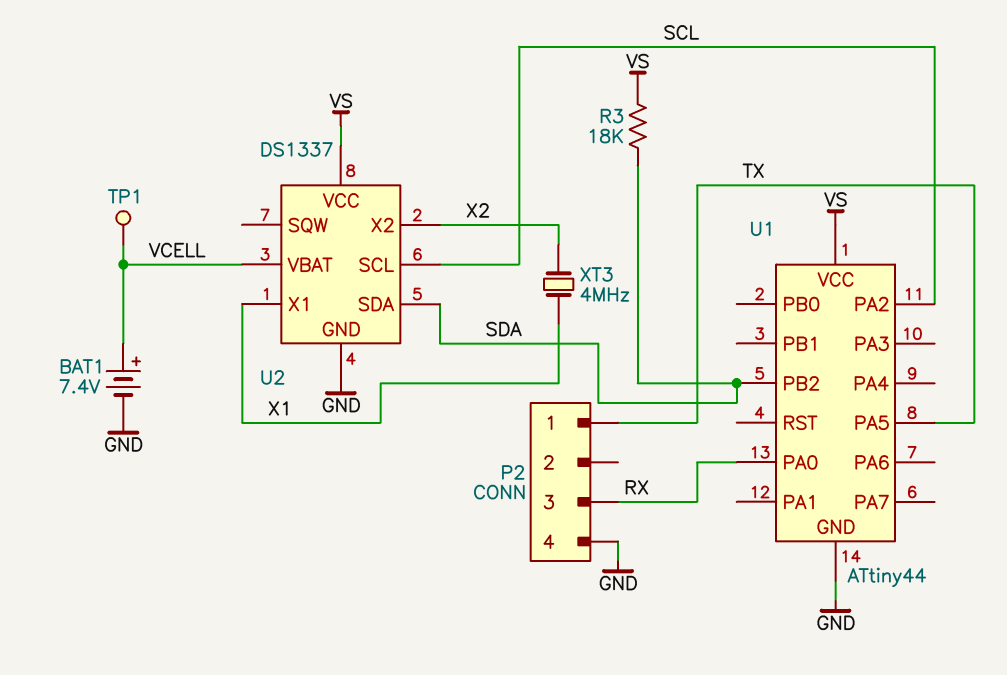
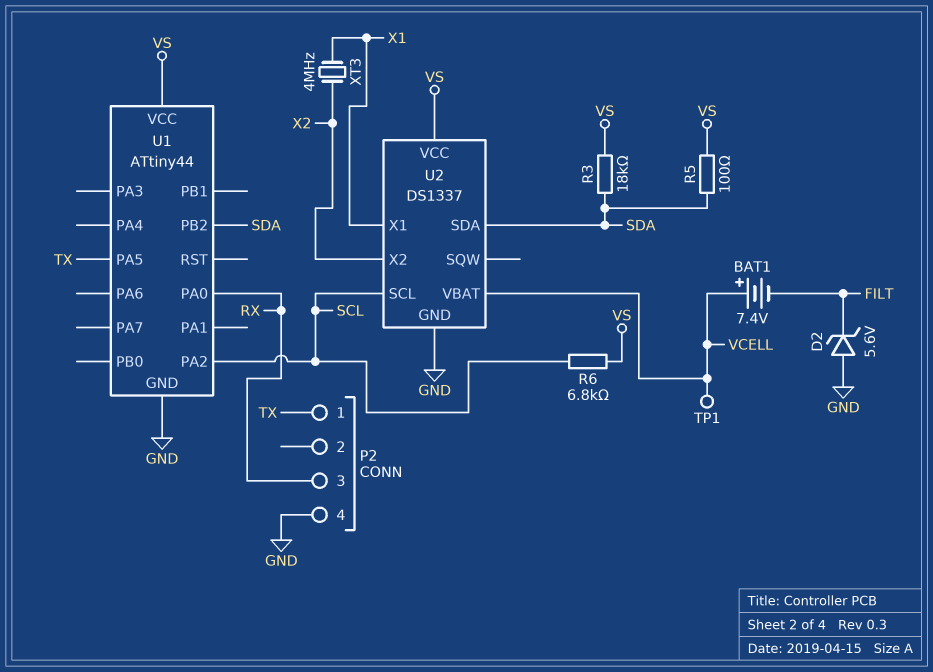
BAT1: 7.4V (plus VCELL, minus GND) -> 7.4V (plus VCELL, minus FILT)
D2: none -> zener 5.6V (A GND, K FILT)
R5: none -> 100 (SDA, VS)
R6: none -> 6.8k (SCL, VS)

